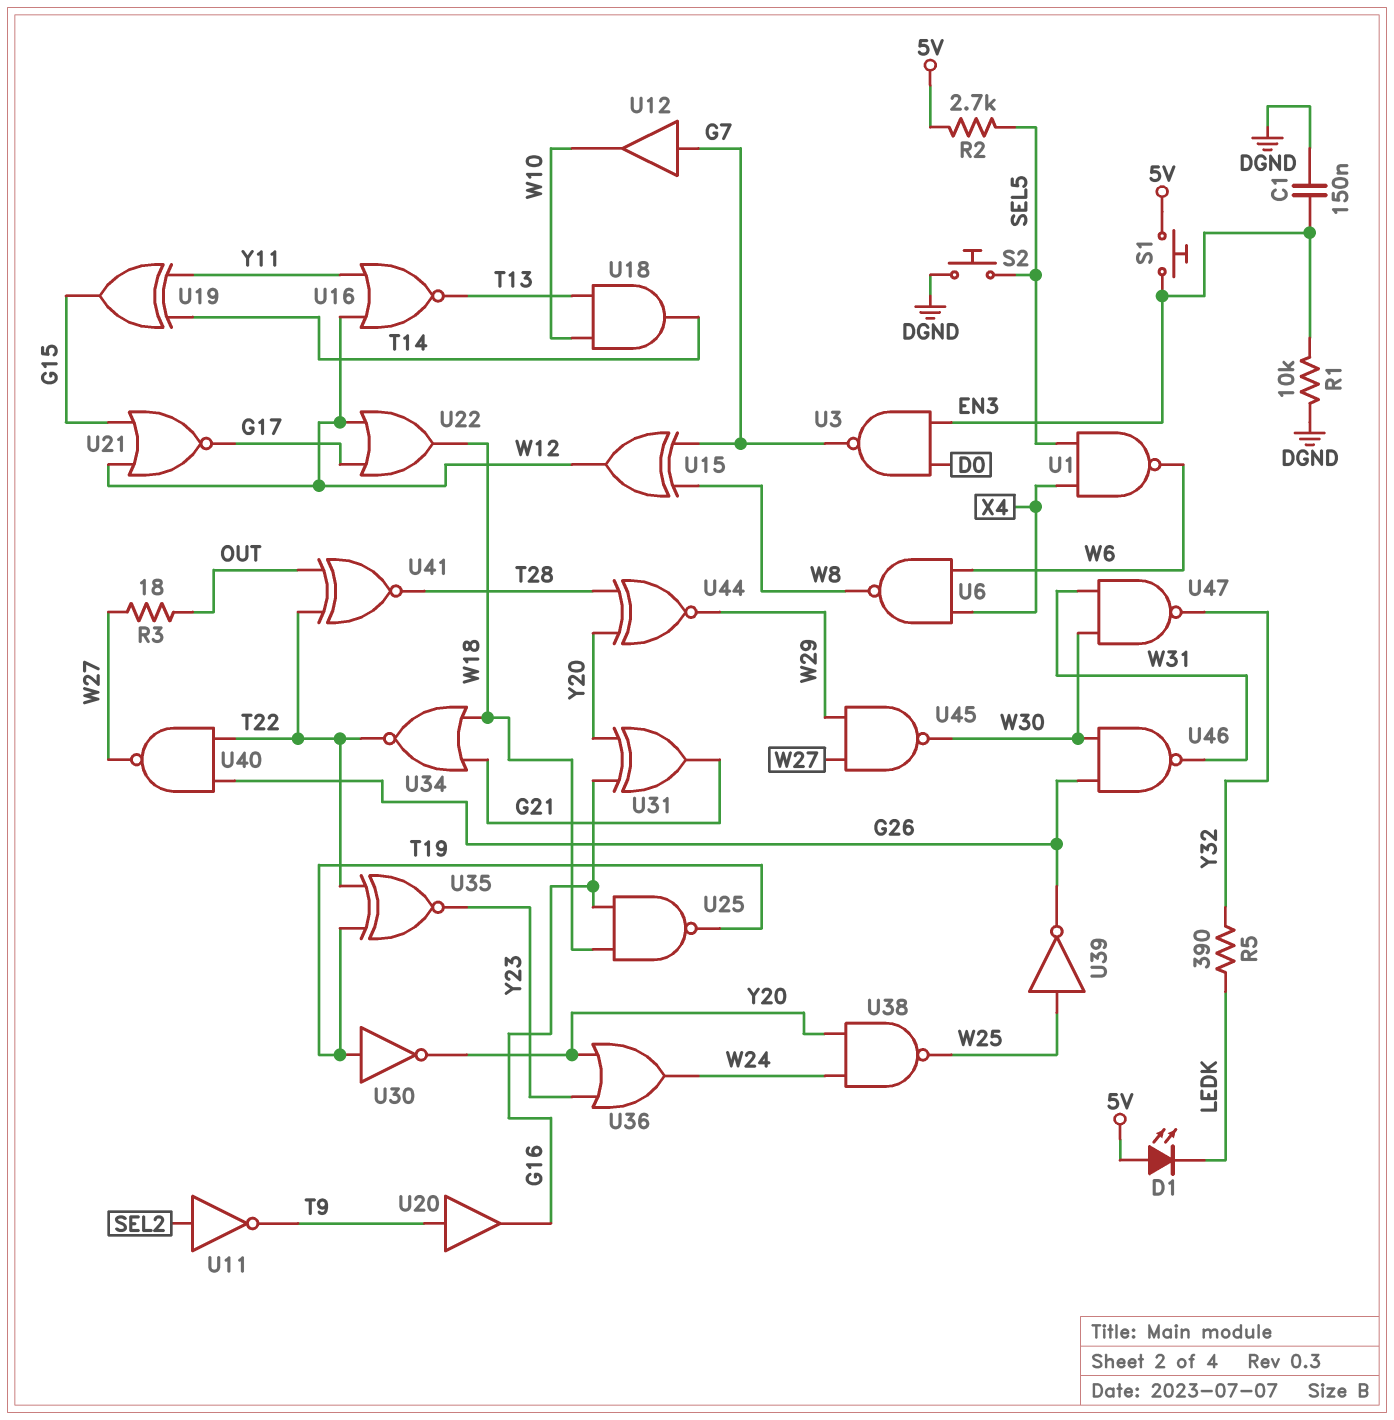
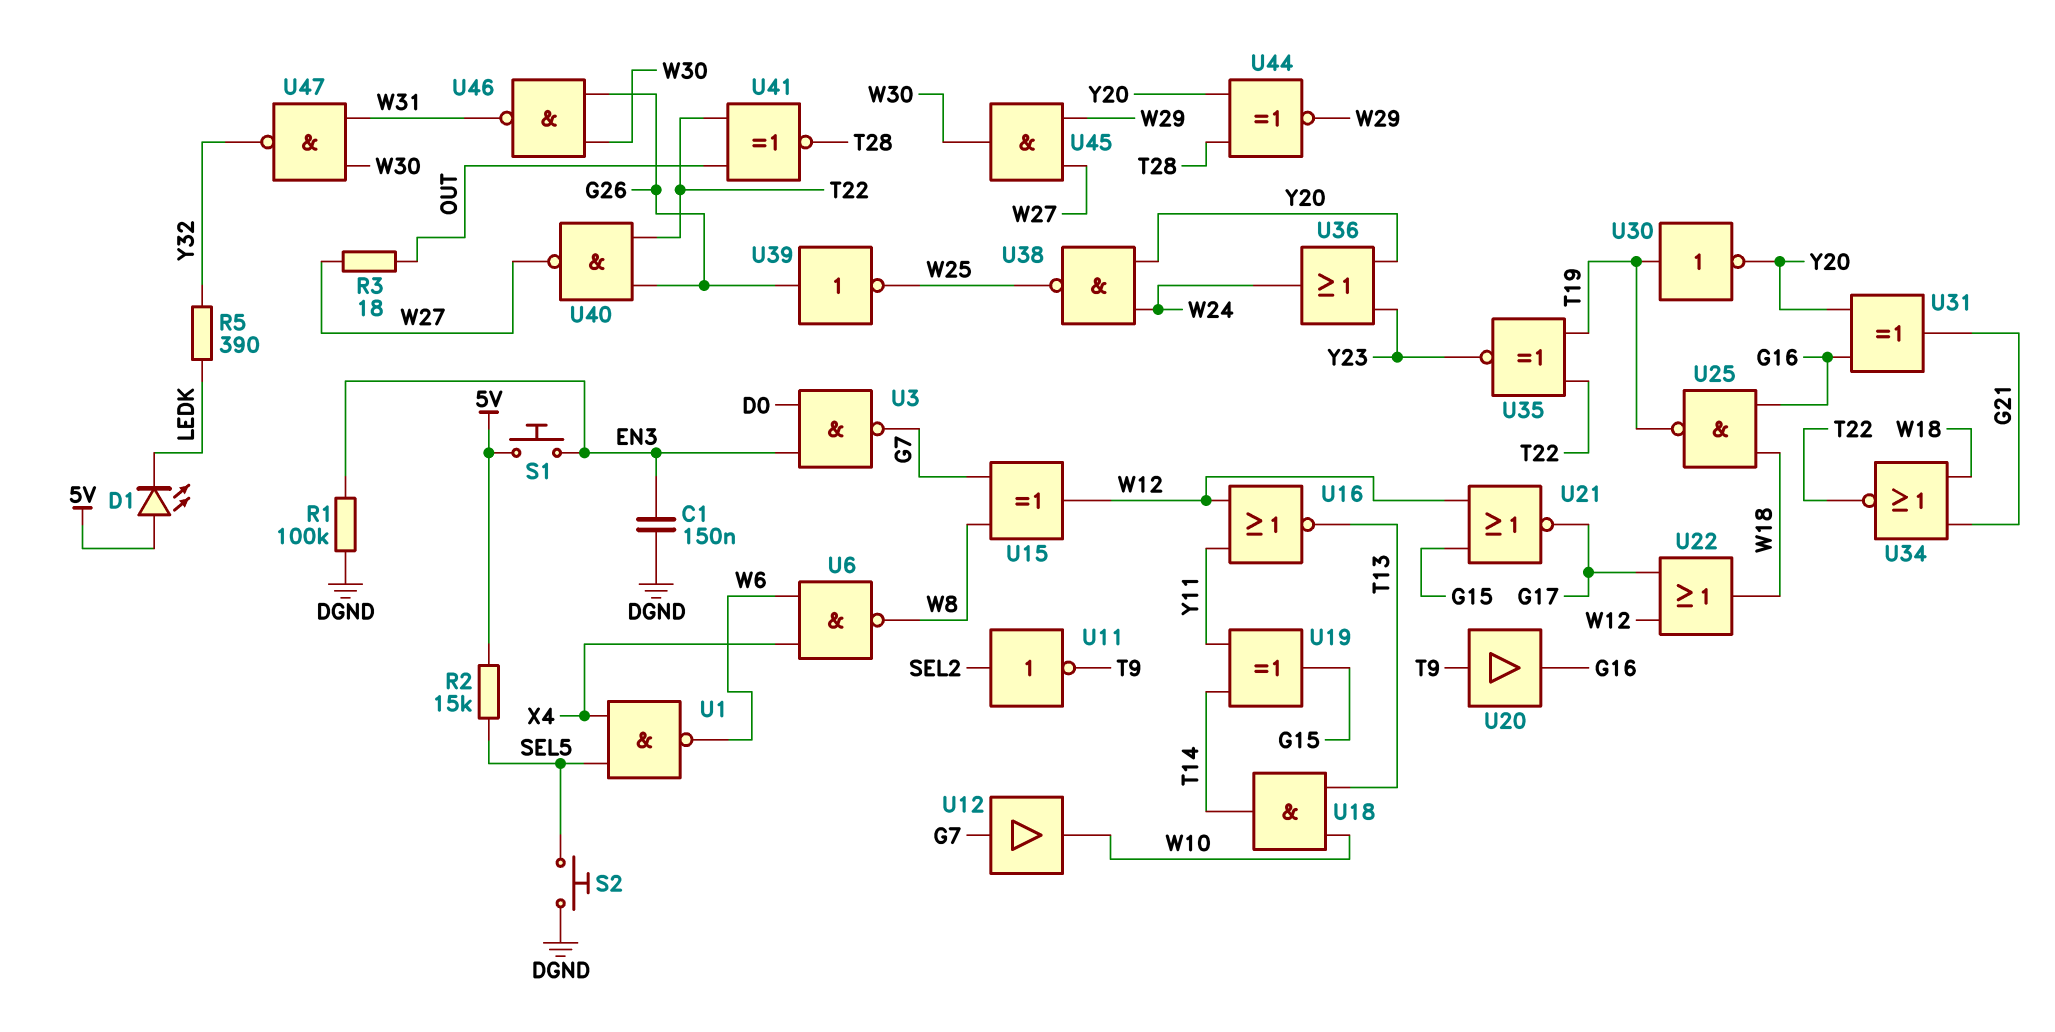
R1: 10k (DGND, EN3) -> 100k (DGND, EN3)
R2: 2.7k (5V, SEL5) -> 15k (5V, SEL5)
U39: NOT (in W25, out G26) -> NOT (in G26, out W25)
U45: NAND (in W27, in W29, out W30) -> AND (in W27, in W29, out W30)

